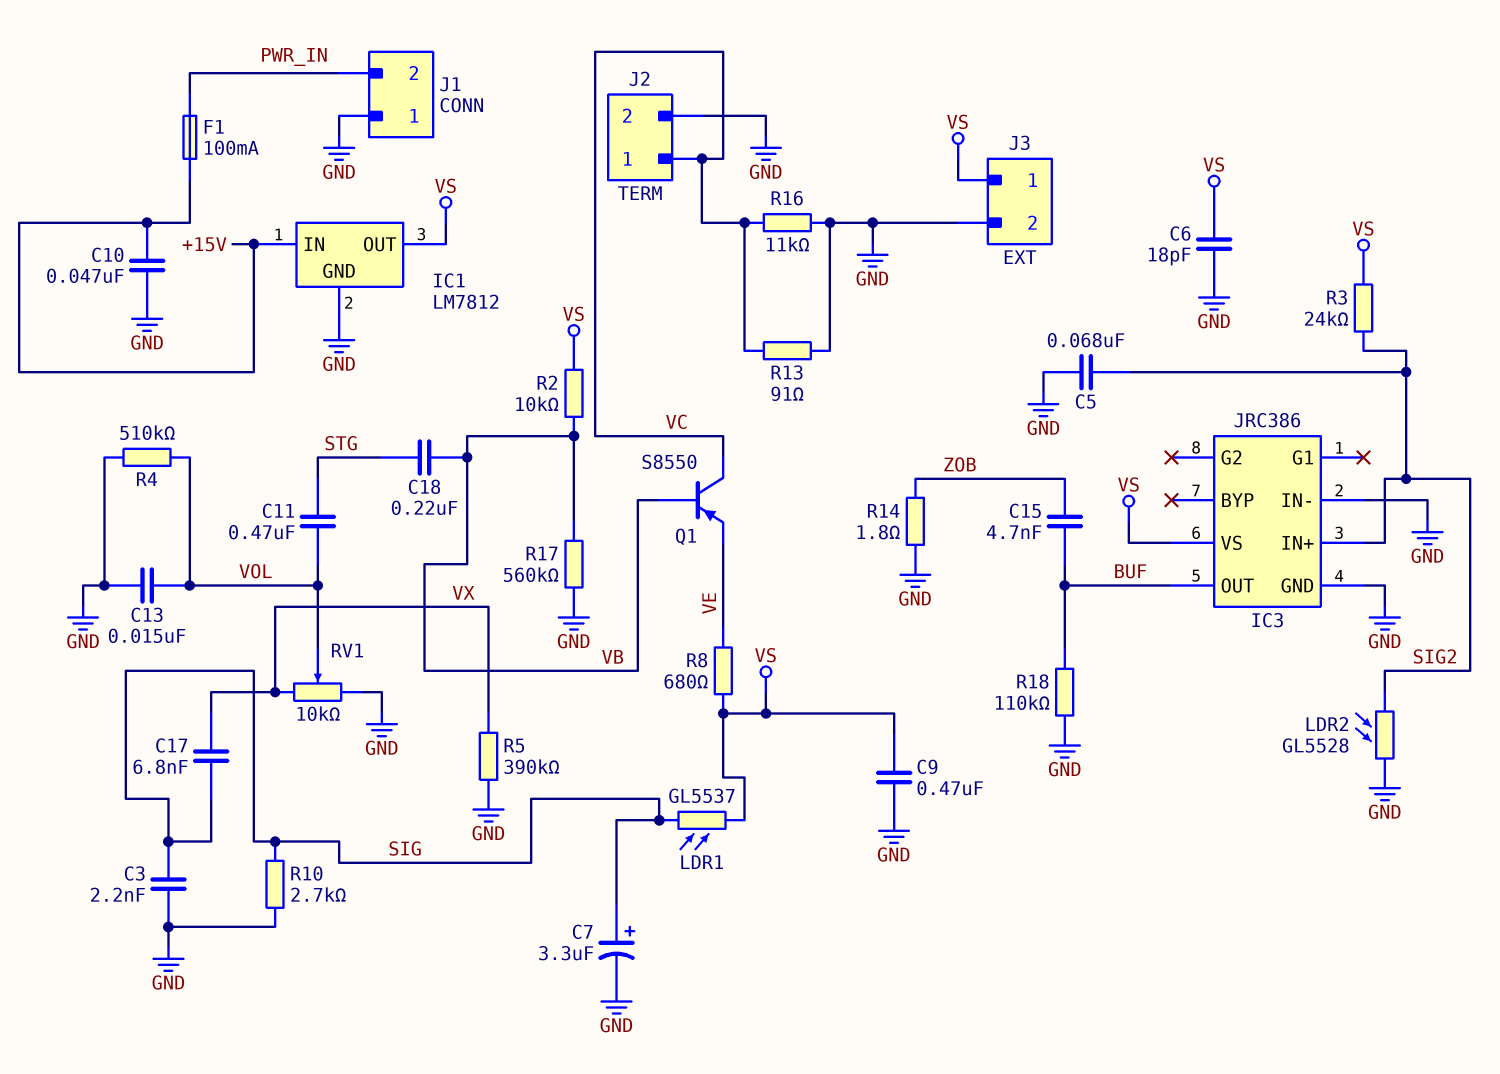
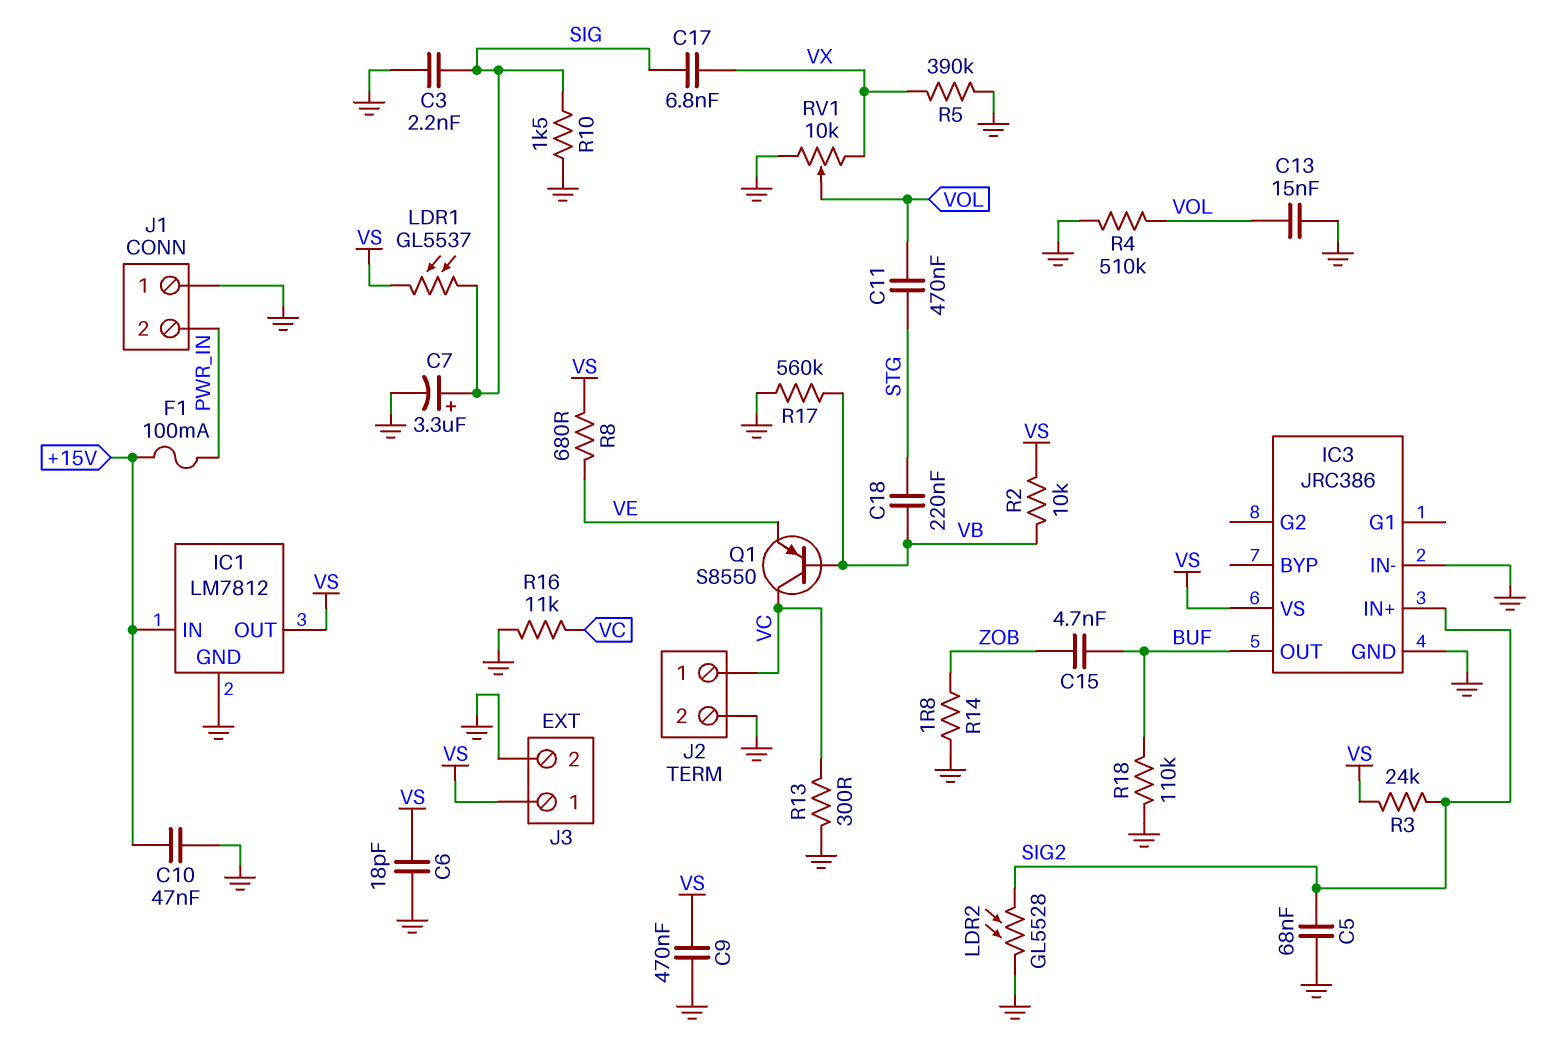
R10: 2.7k (GND, SIG) -> 1.5k (GND, SIG)
R13: 91 (GND, VC) -> 300 (GND, VC)

